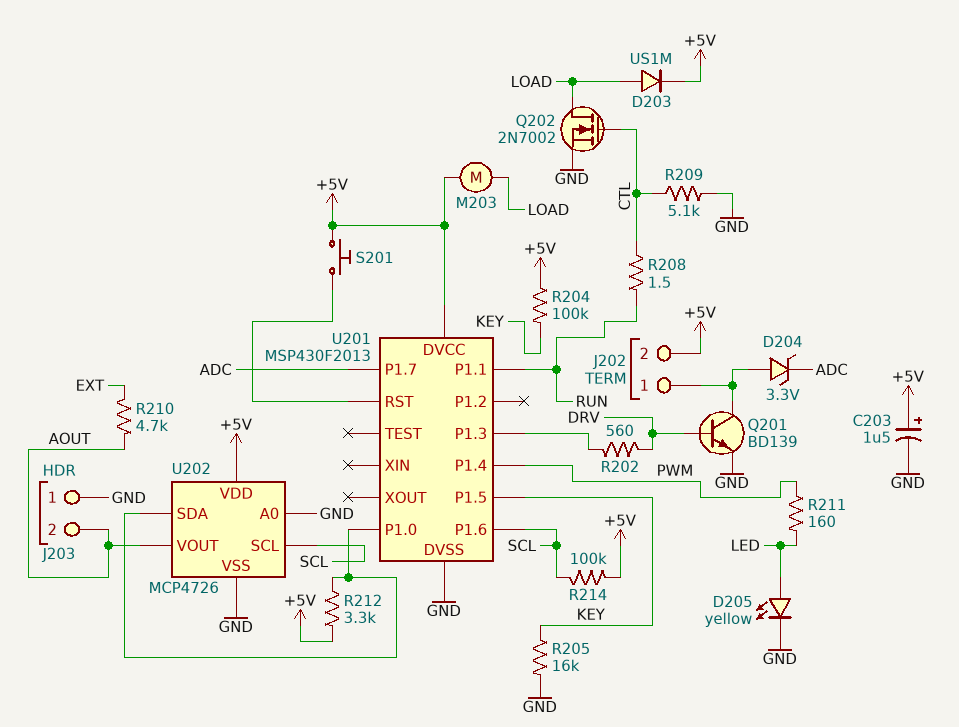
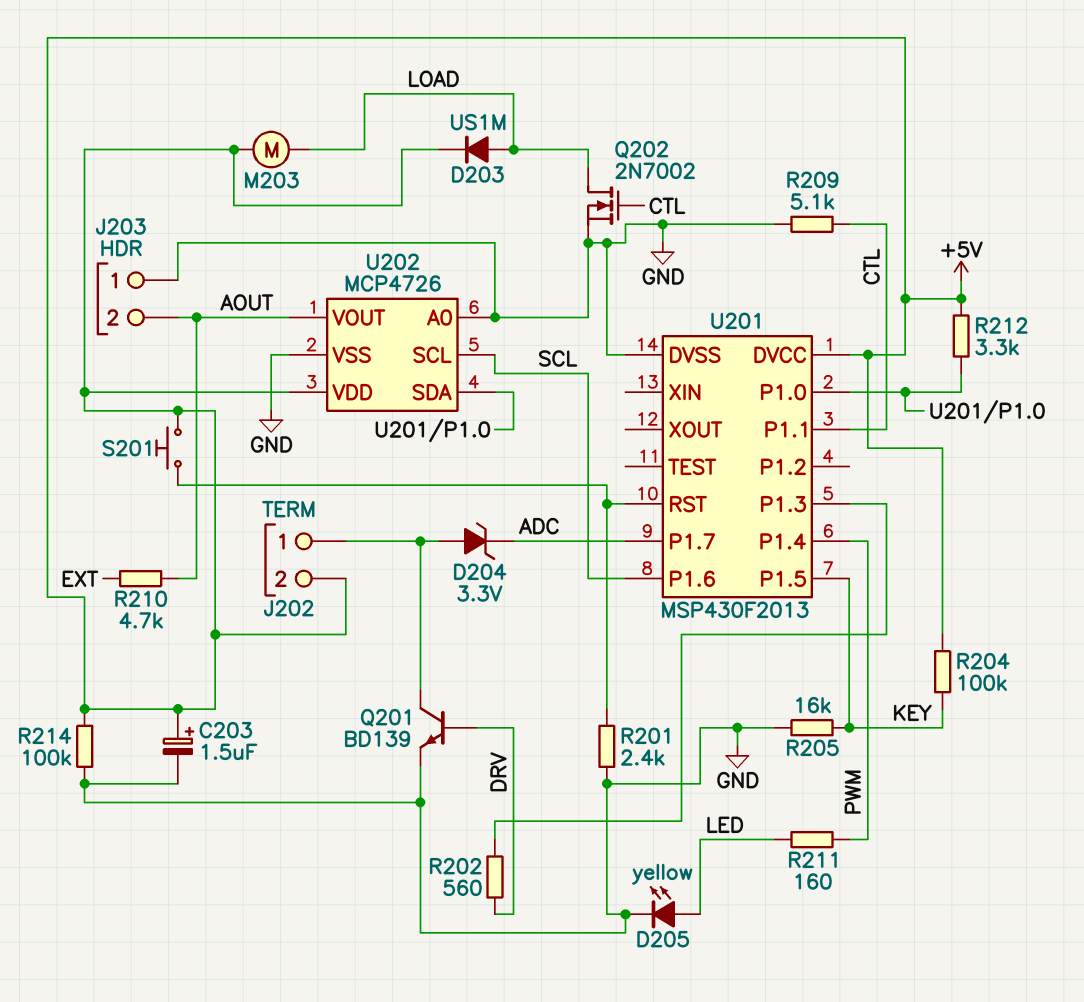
R201: none -> 2.4k (GND, U201/RST)
R208: 1.5 (CTL, RUN) -> none
R214: 100k (+5V, SCL) -> 100k (+5V, GND)
U201 pin P1.1: RUN -> CTL

